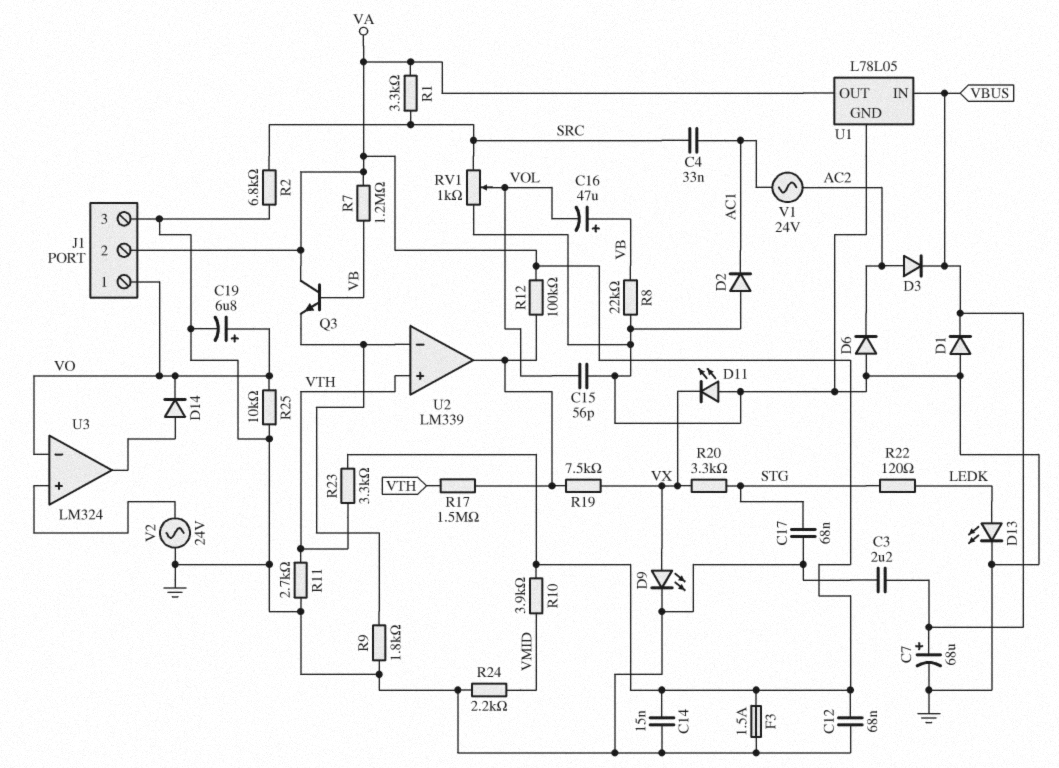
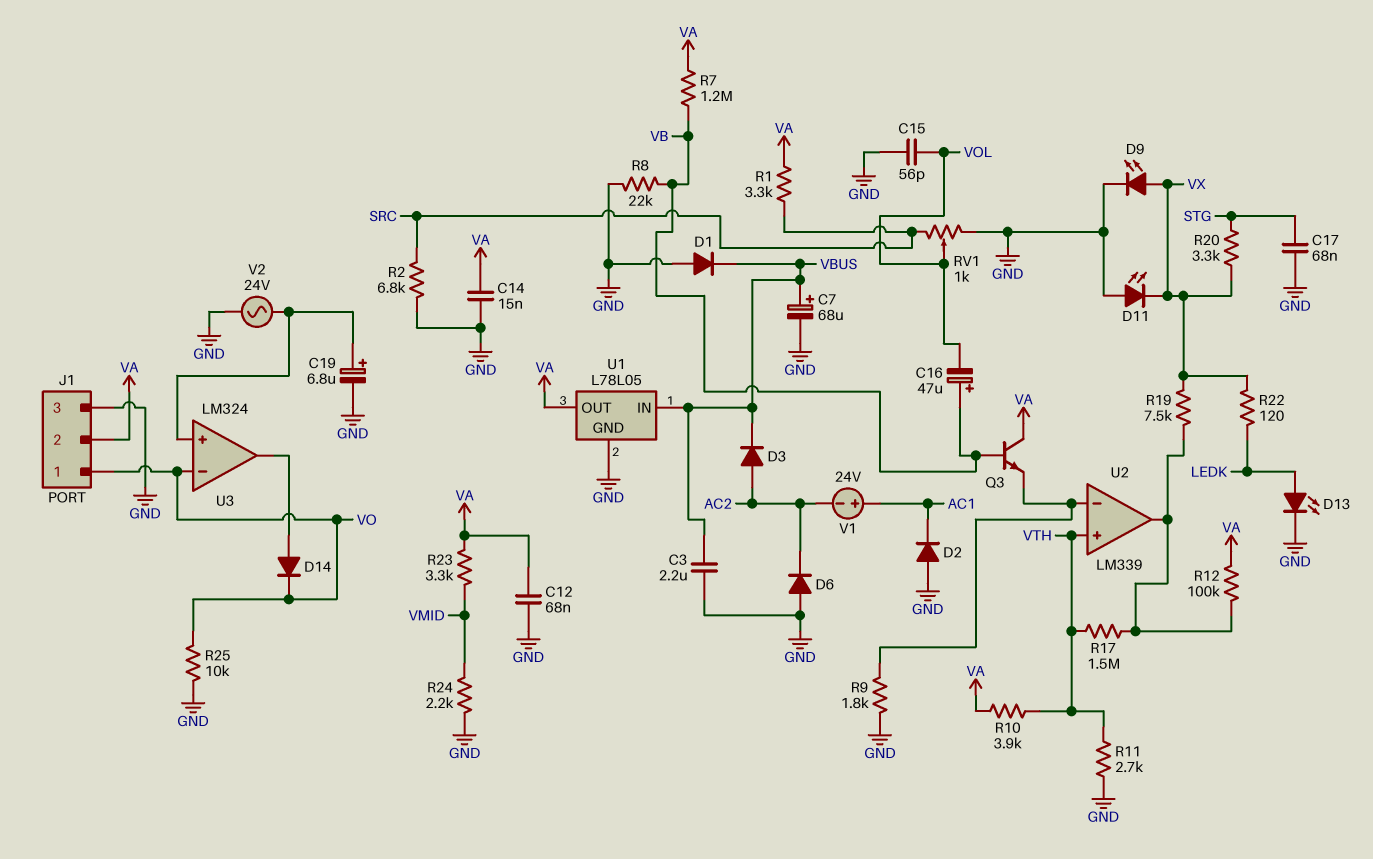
C4: 33nF (AC1, SRC) -> none
C19: 6.8uF (plus VO, minus GND) -> 6.8uF (plus U3/in+, minus GND)
F3: 1.5A (GND, VA) -> none
R10: 3.9k (VA, VMID) -> 3.9k (VA, VTH)
R22: 120 (LEDK, STG) -> 120 (LEDK, VX)
R23: 3.3k (VA, VTH) -> 3.3k (VA, VMID)
V1: AC 24V (AC1, AC2) -> 24V (plus AC1, minus AC2)

